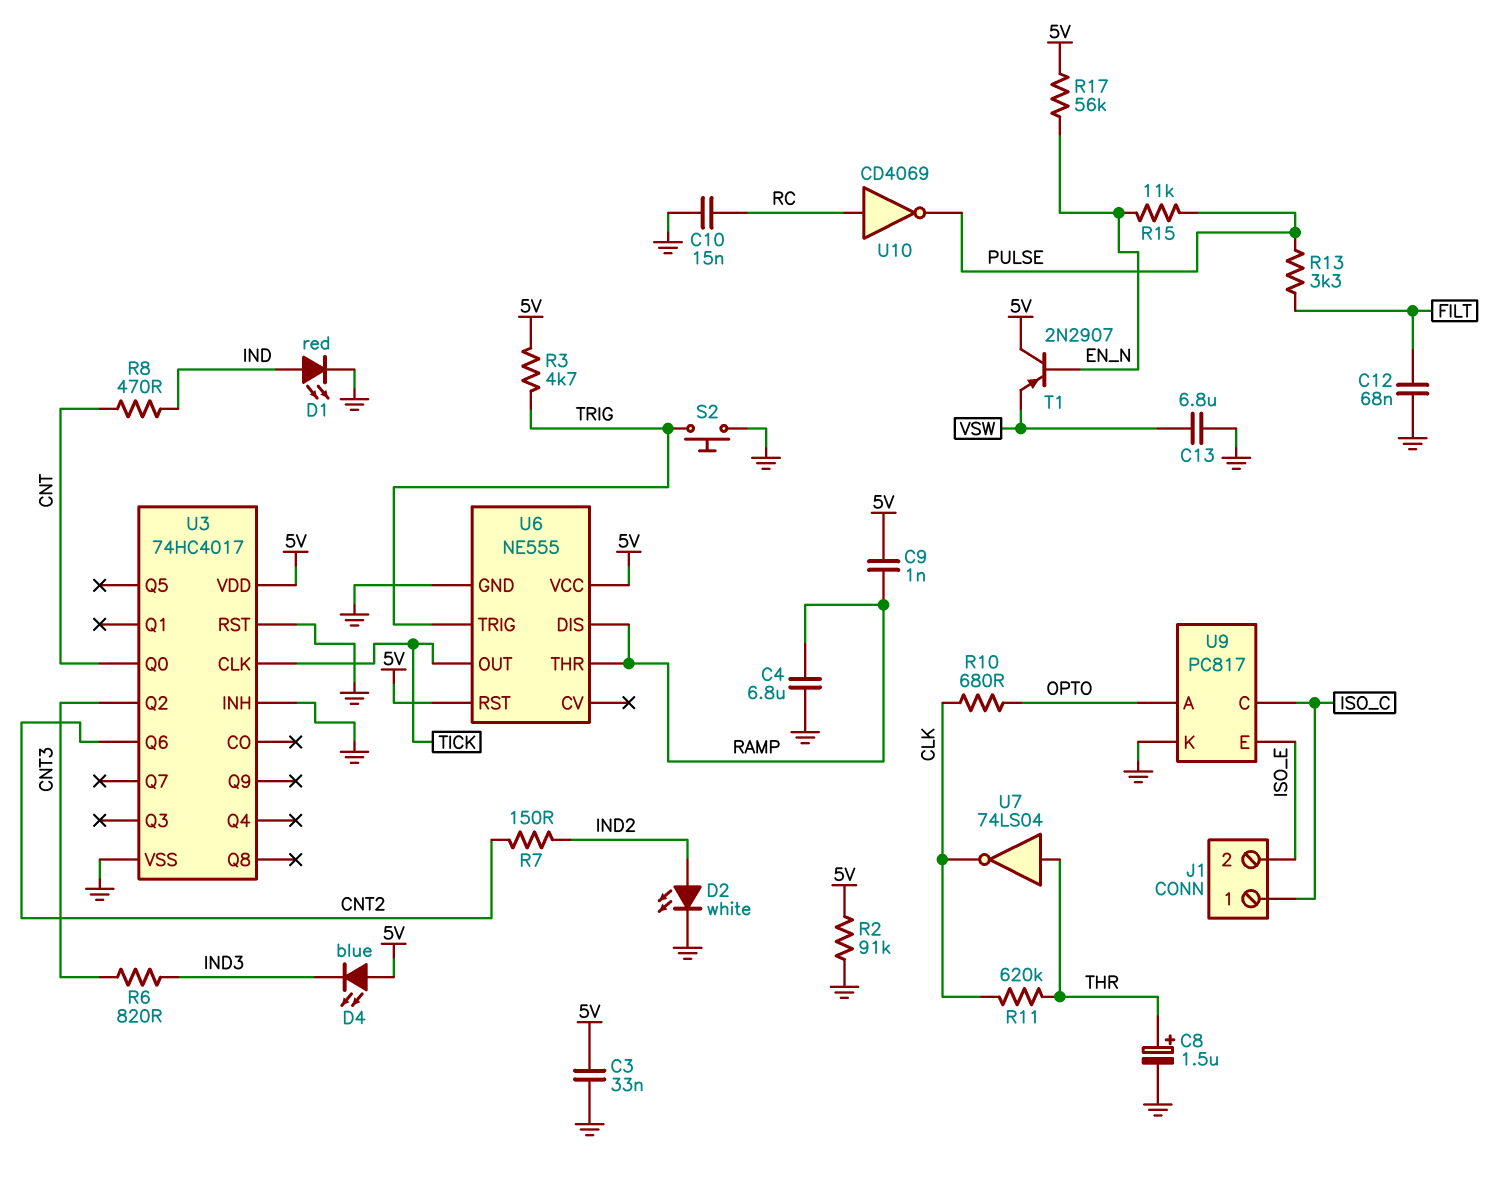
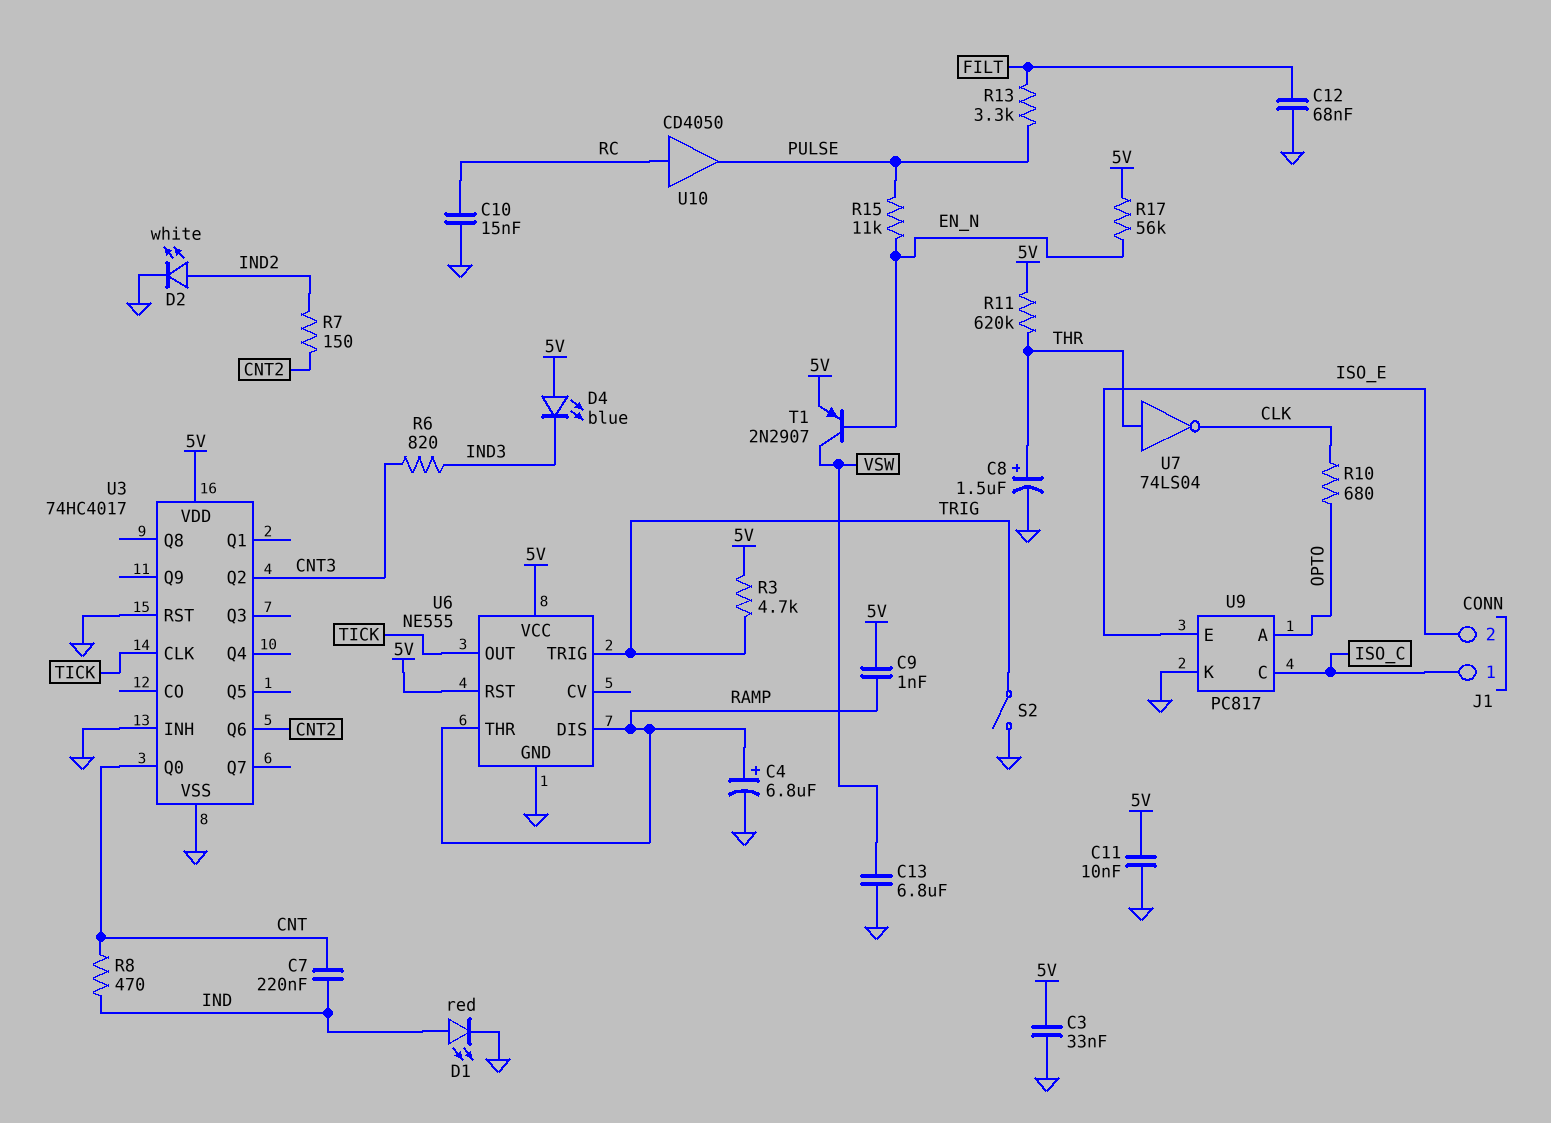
C4: 6.8uF (GND, RAMP) -> 6.8uF (plus RAMP, minus GND)
C7: none -> 220nF (CNT, IND)
C11: none -> 10nF (5V, GND)
R2: 91k (5V, GND) -> none
R11: 620k (CLK, THR) -> 620k (5V, THR)
S2: button (GND, TRIG) -> switch (GND, TRIG)
T1: PNP 2N2907 (B EN_N, C 5V, E VSW) -> PNP 2N2907 (B EN_N, C VSW, E 5V)
U10: NOT CD4069 (in RC, out PULSE) -> buffer CD4050 (in RC, out PULSE)

